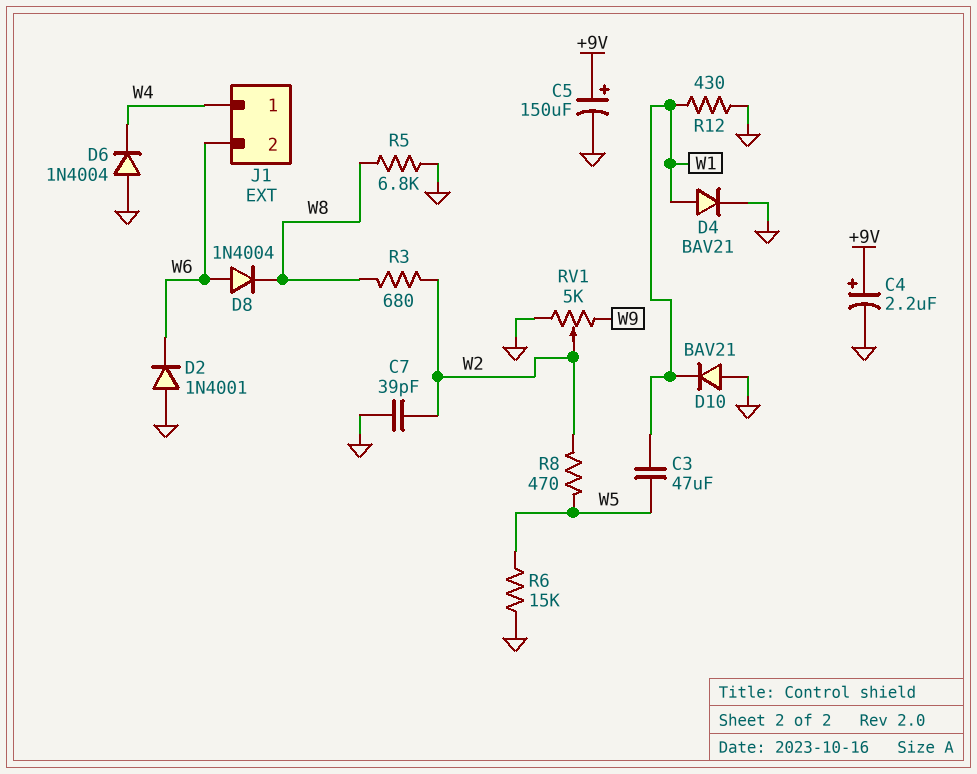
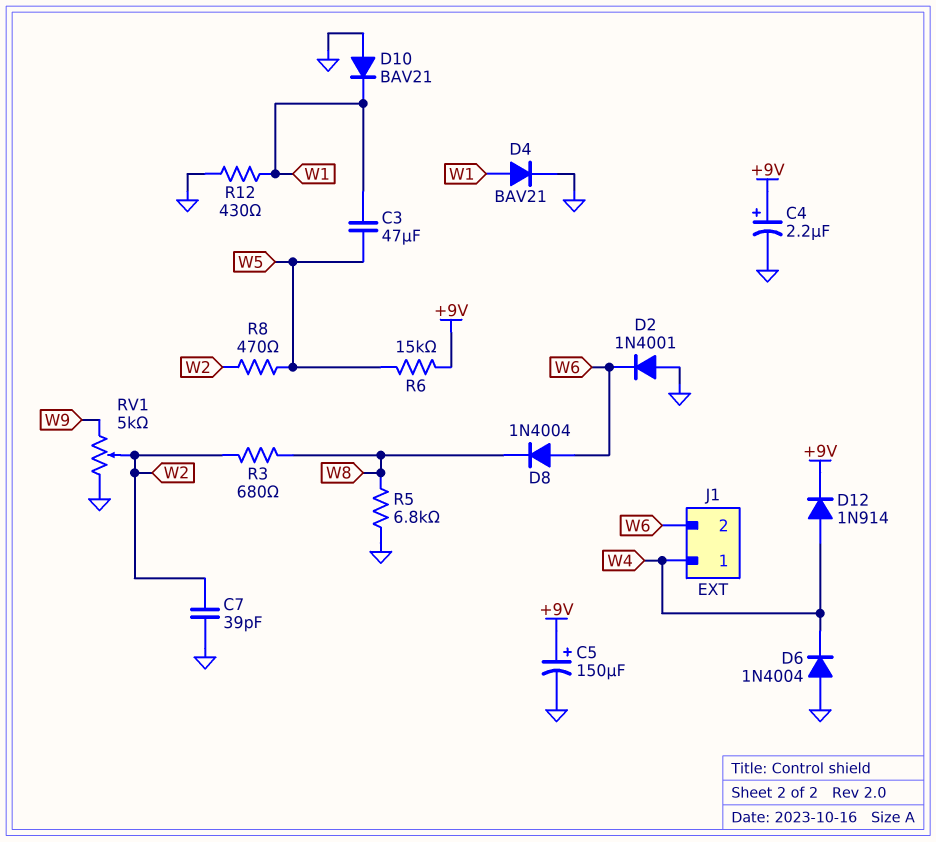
D12: none -> diode 1N914 (A W4, K +9V)
R6: 15k (GND, W5) -> 15k (+9V, W5)

